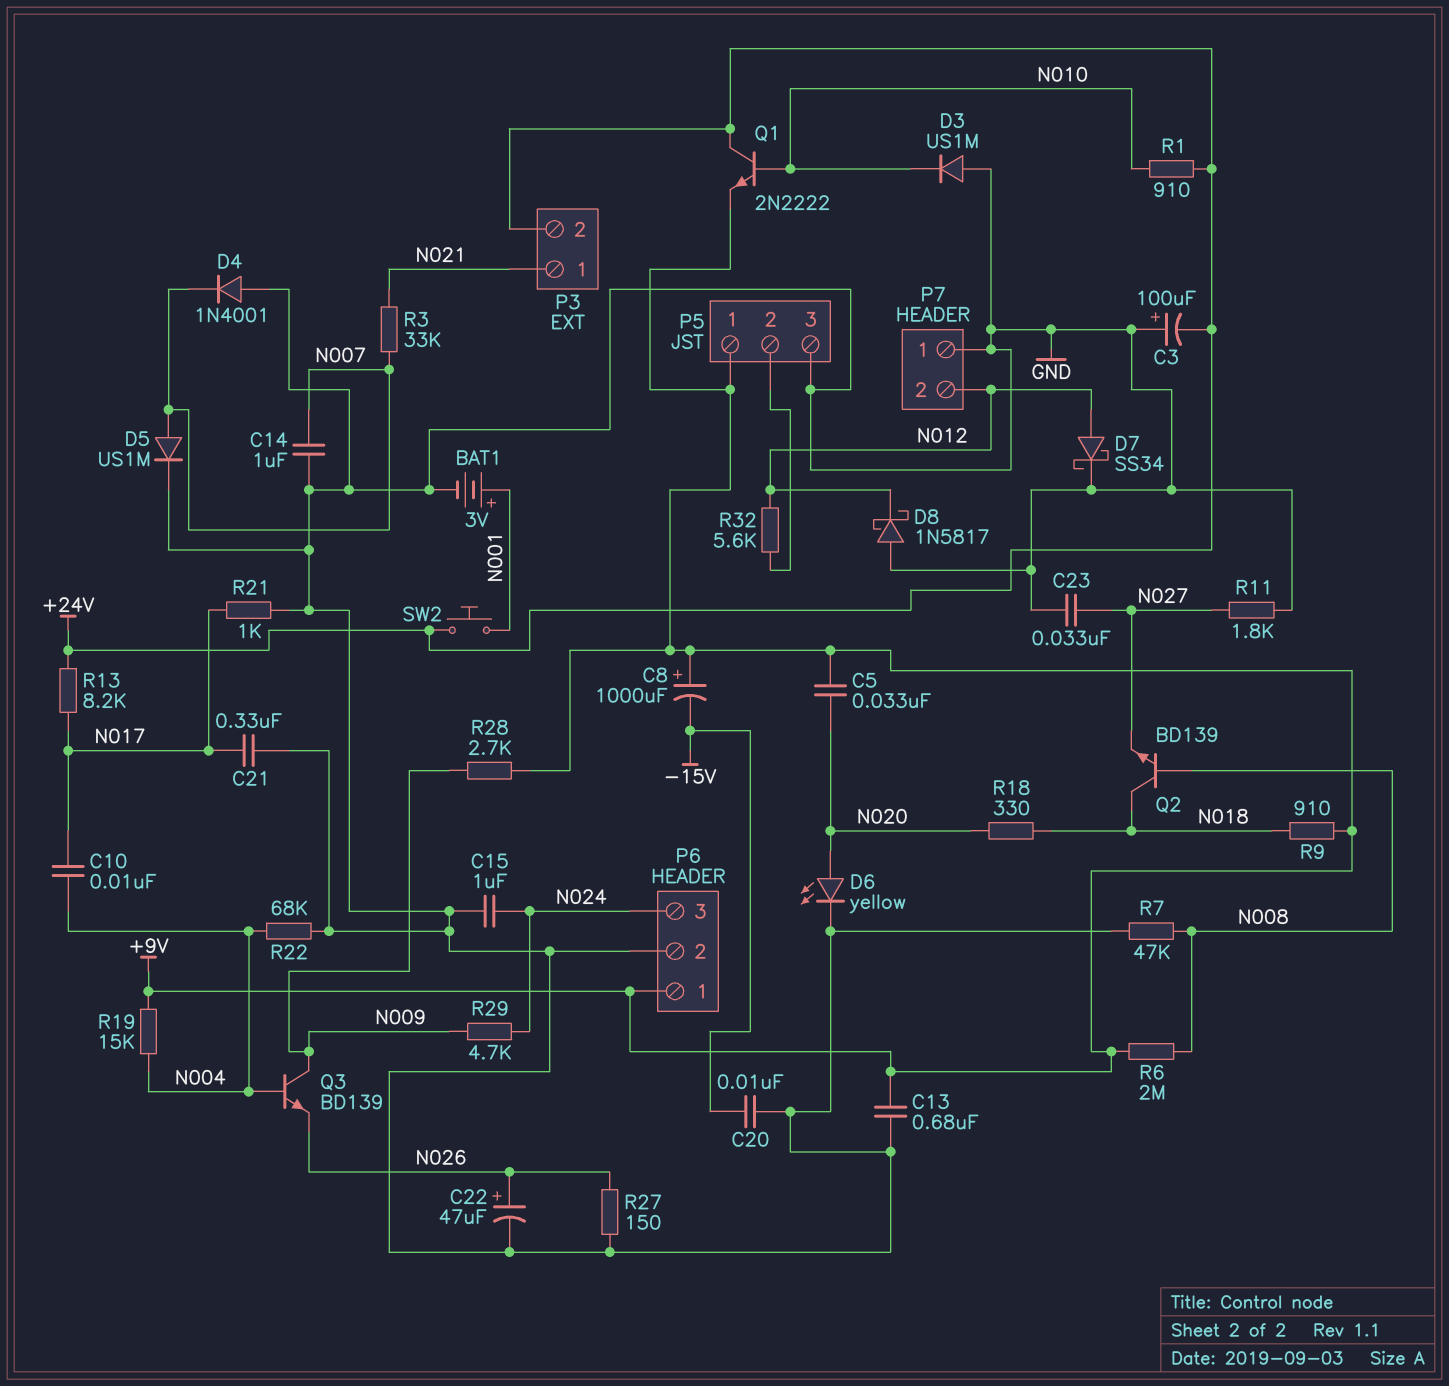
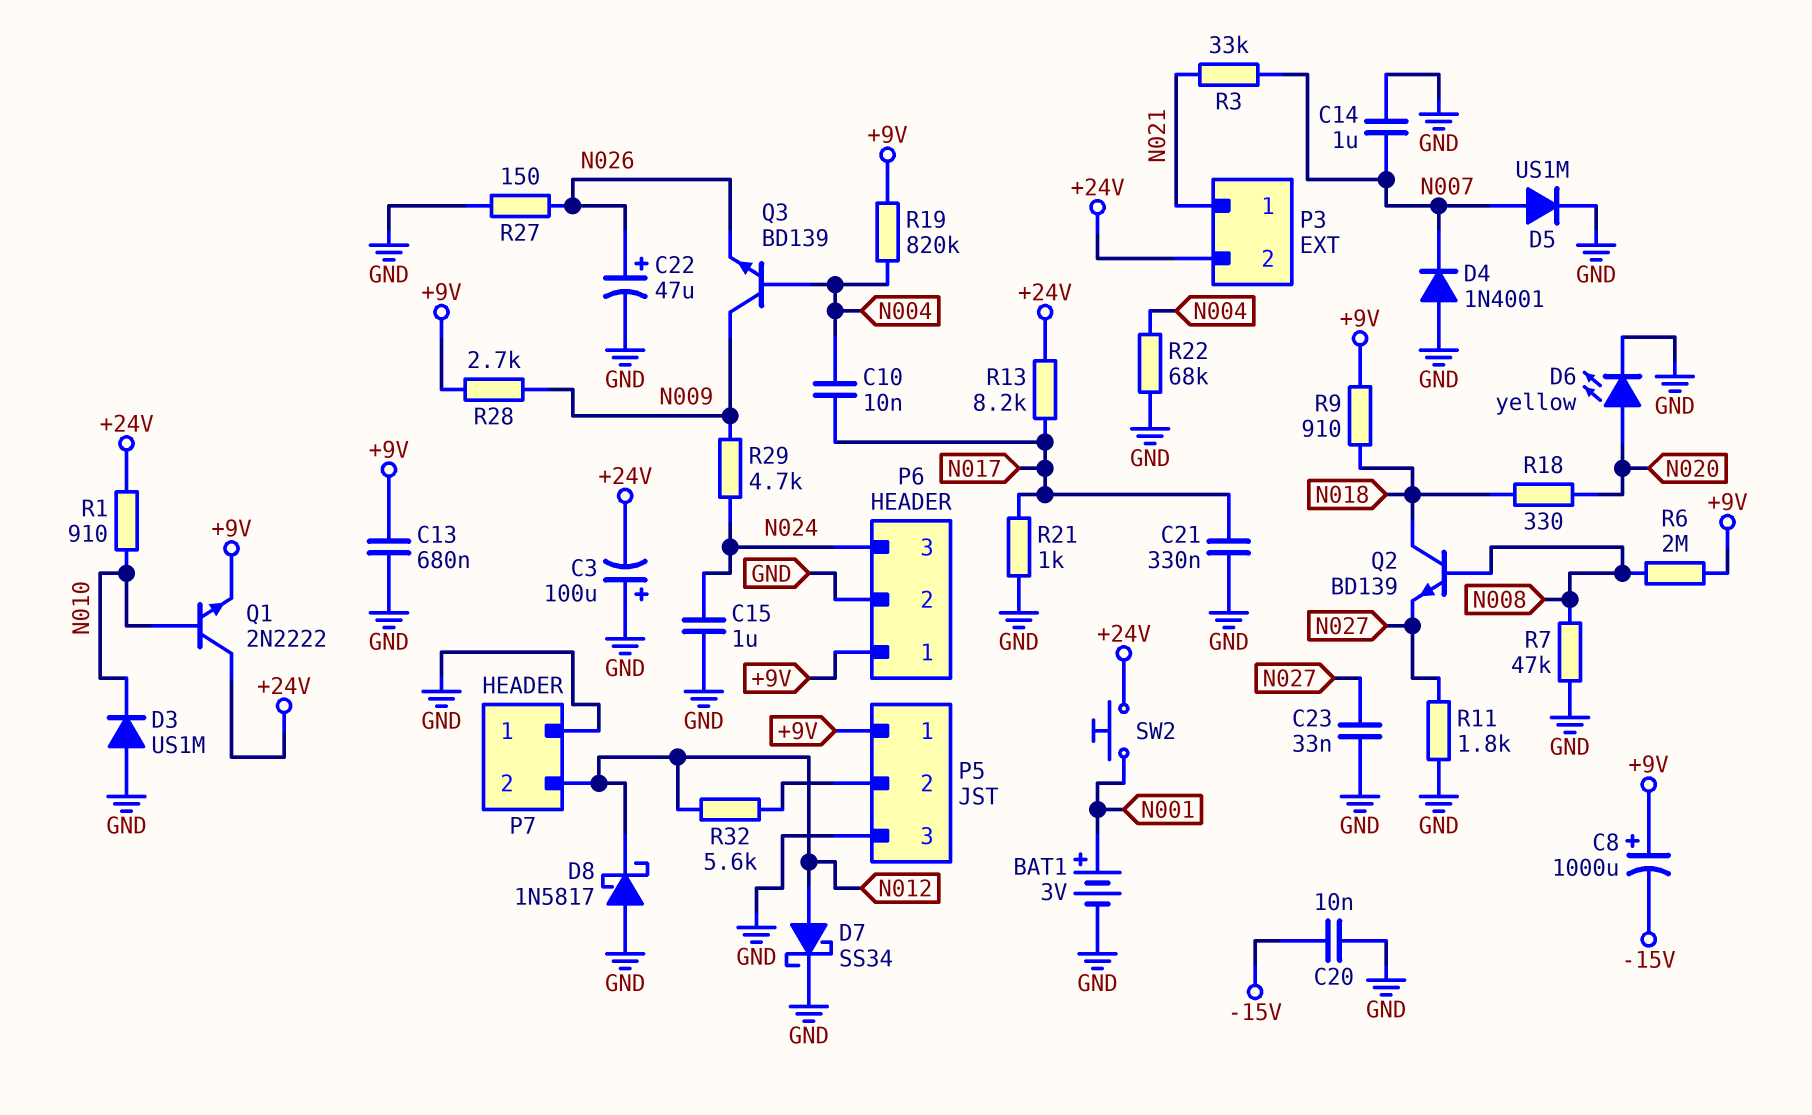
C5: 33nF (+9V, N020) -> none
R19: 15k (+9V, N004) -> 820k (+9V, N004)

